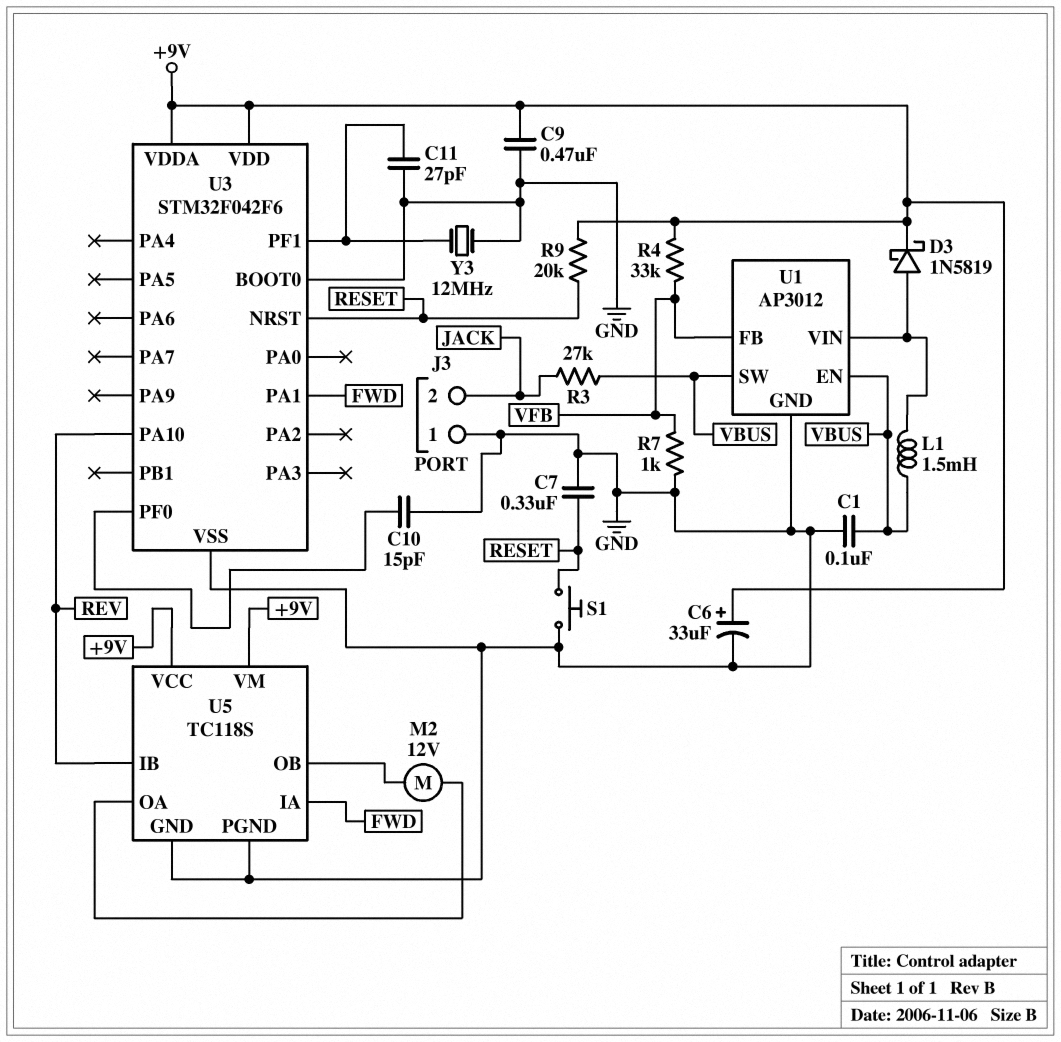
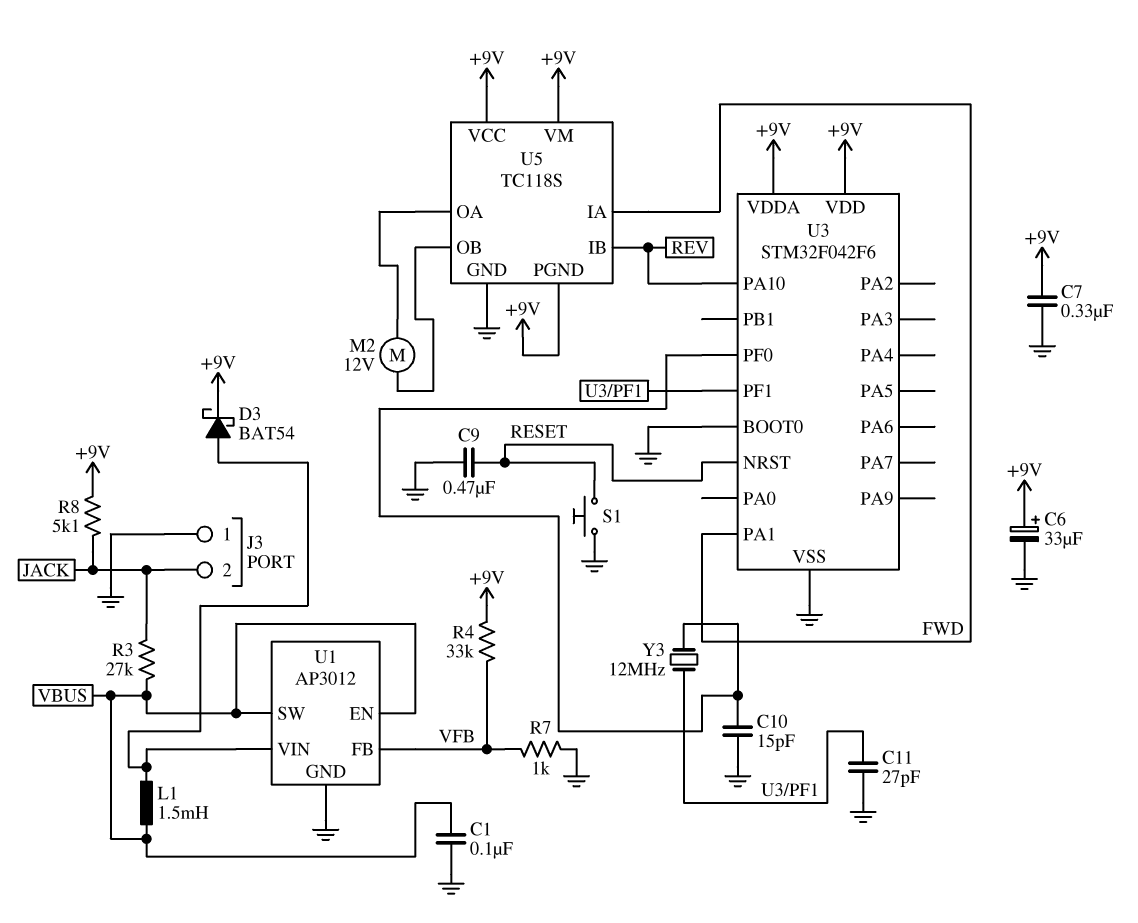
C7: 330nF (GND, RESET) -> 330nF (+9V, GND)
C9: 470nF (+9V, GND) -> 470nF (GND, RESET)
D3: schottky 1N5819 (A U1/VIN, K +9V) -> schottky BAT54 (A U1/VIN, K +9V)
R8: none -> 5.1k (+9V, JACK)
R9: 20k (+9V, RESET) -> none
U5 pin PGND: GND -> +9V
Y3: 12MHz (GND, U3/PF1) -> 12MHz (U3/PF0, U3/PF1)

